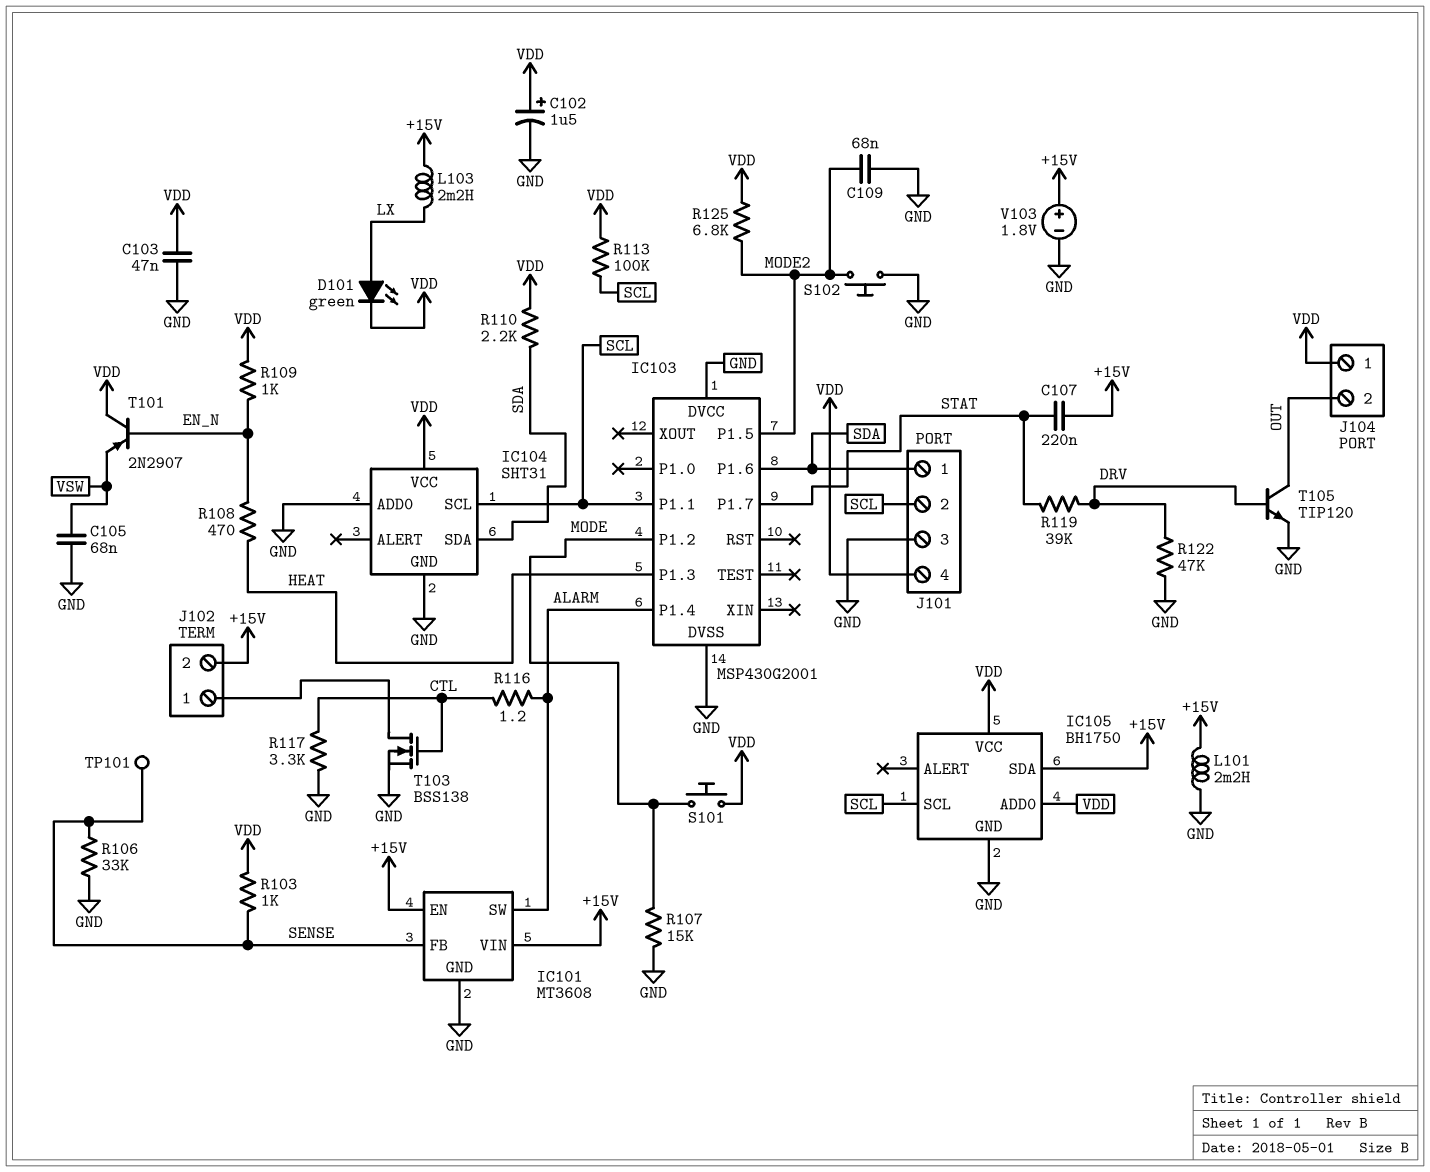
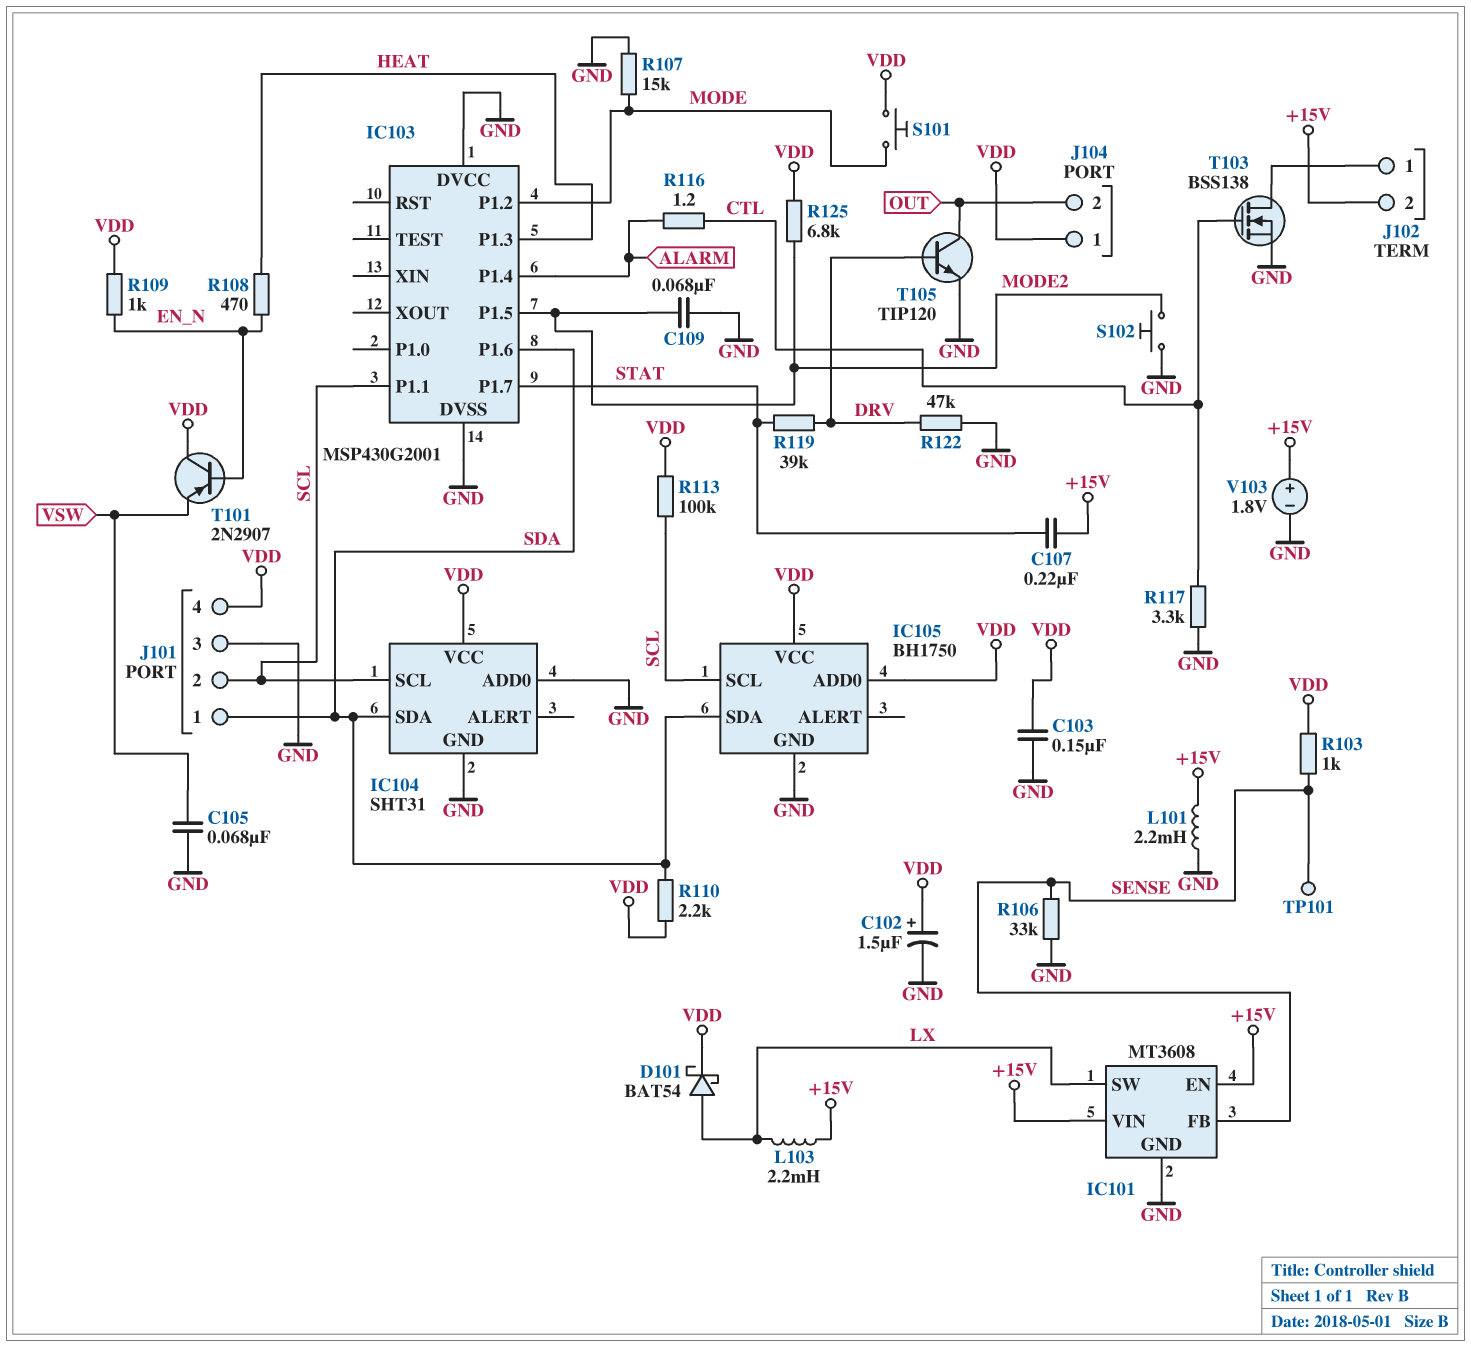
C103: 47nF (GND, VDD) -> 150nF (GND, VDD)
D101: LED green (A LX, K VDD) -> schottky BAT54 (A LX, K VDD)
IC101 pin SW: ALARM -> LX
IC105 pin SDA: +15V -> SDA

